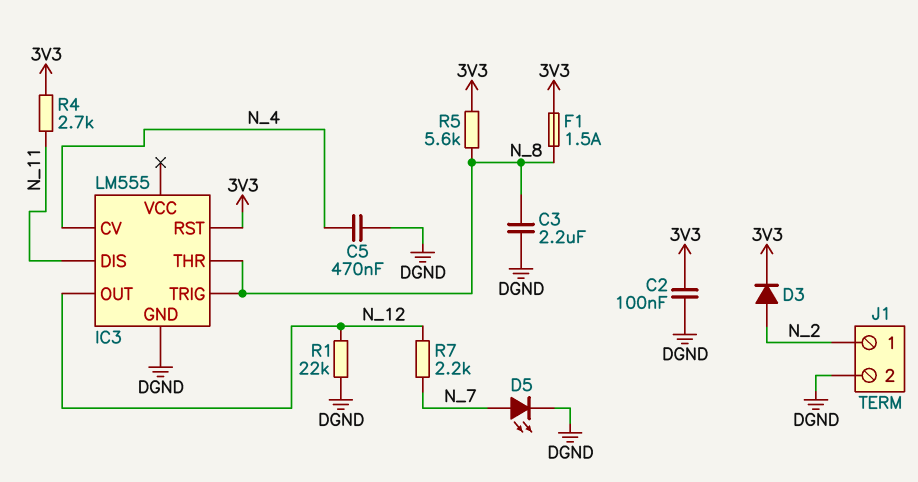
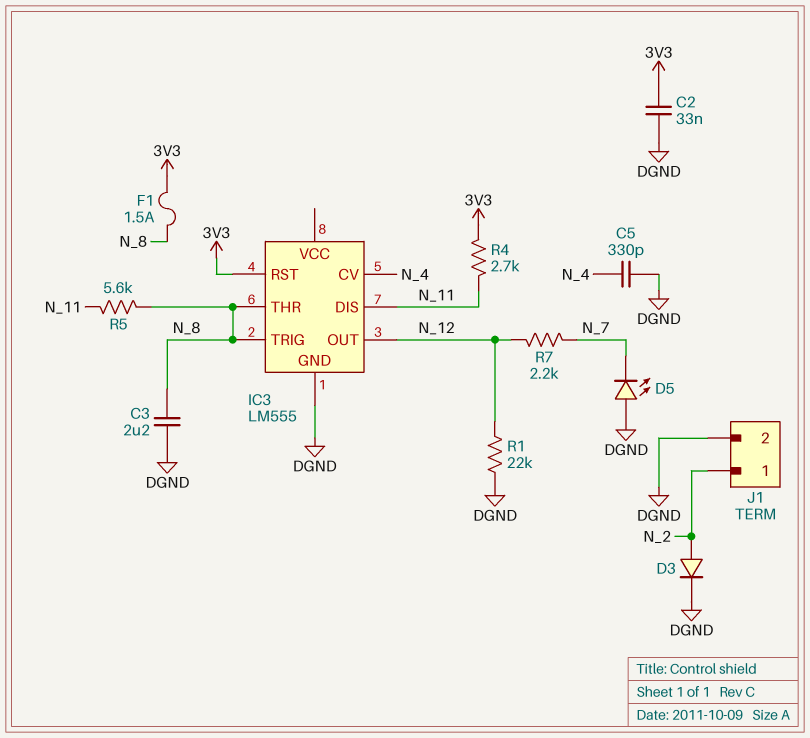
C2: 100nF (3V3, DGND) -> 33nF (3V3, DGND)
C5: 470nF (DGND, N_4) -> 330pF (DGND, N_4)
D3: diode (A N_2, K 3V3) -> diode (A N_2, K DGND)
D5: LED (A N_7, K DGND) -> LED (A DGND, K N_7)
R5: 5.6k (3V3, N_8) -> 5.6k (N_8, N_11)

